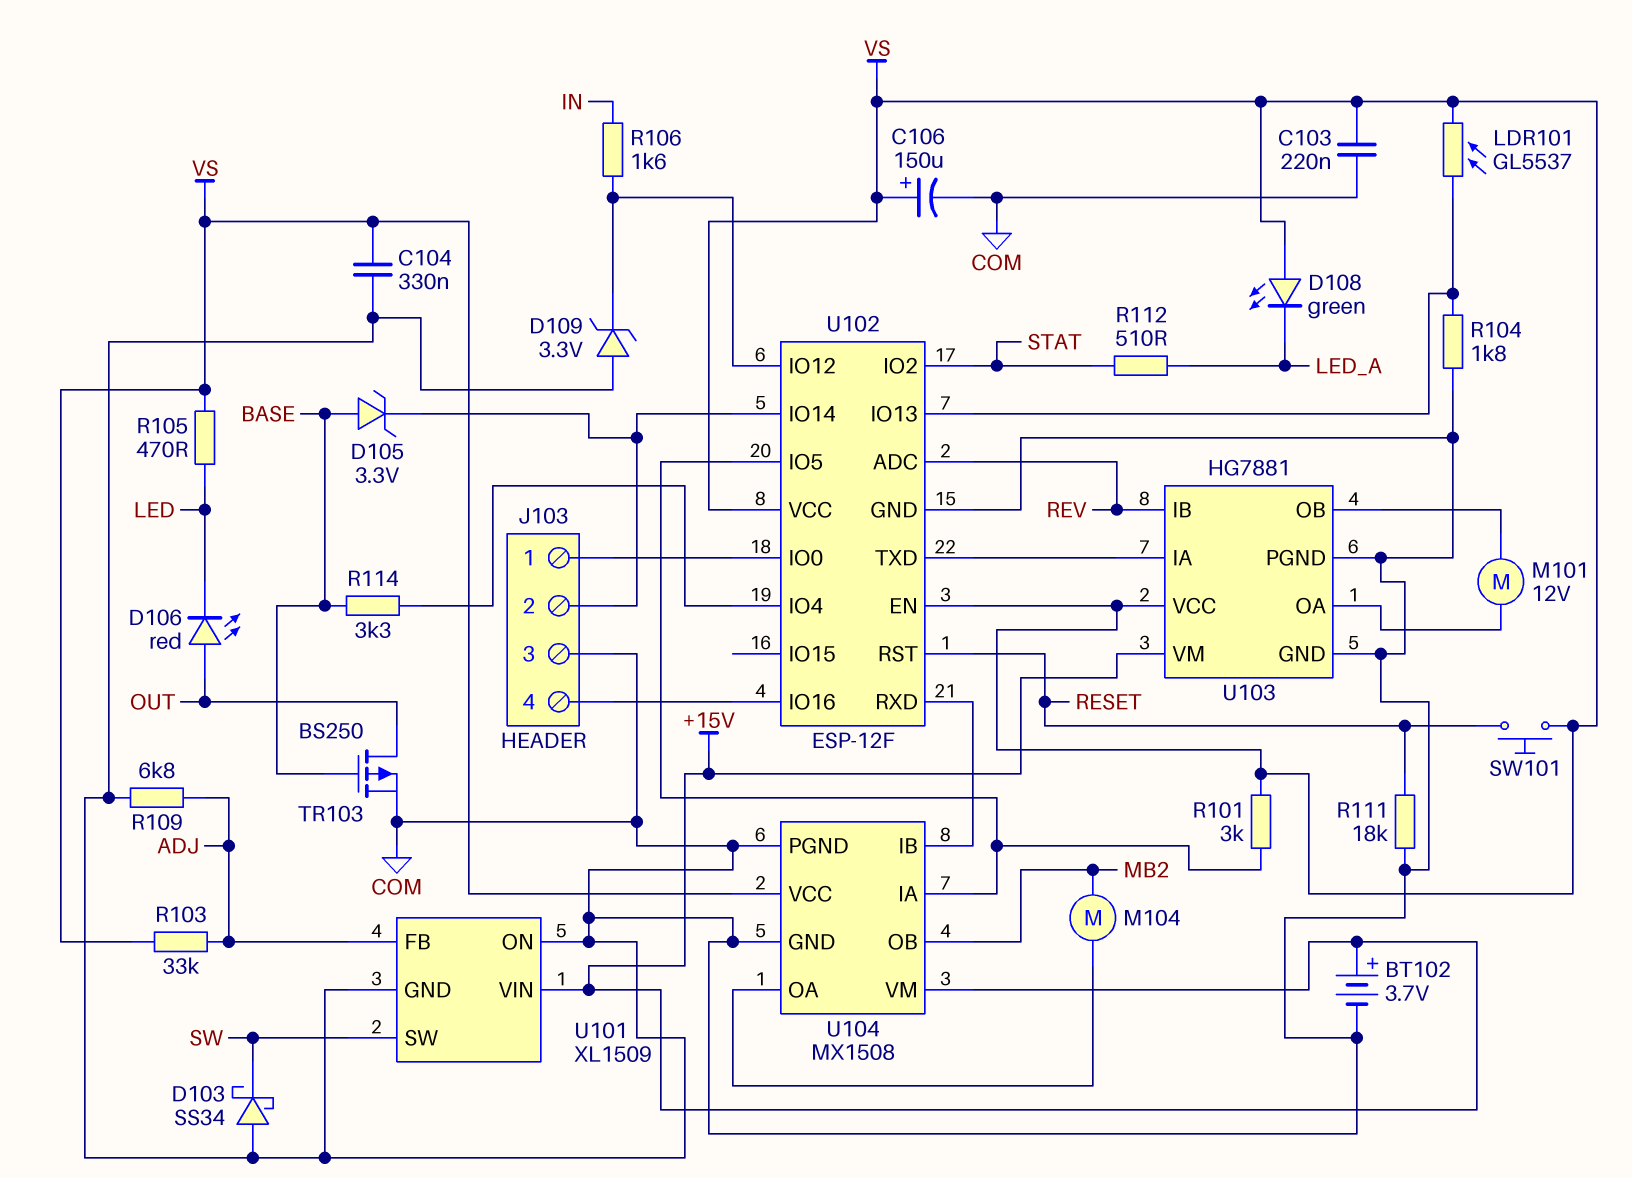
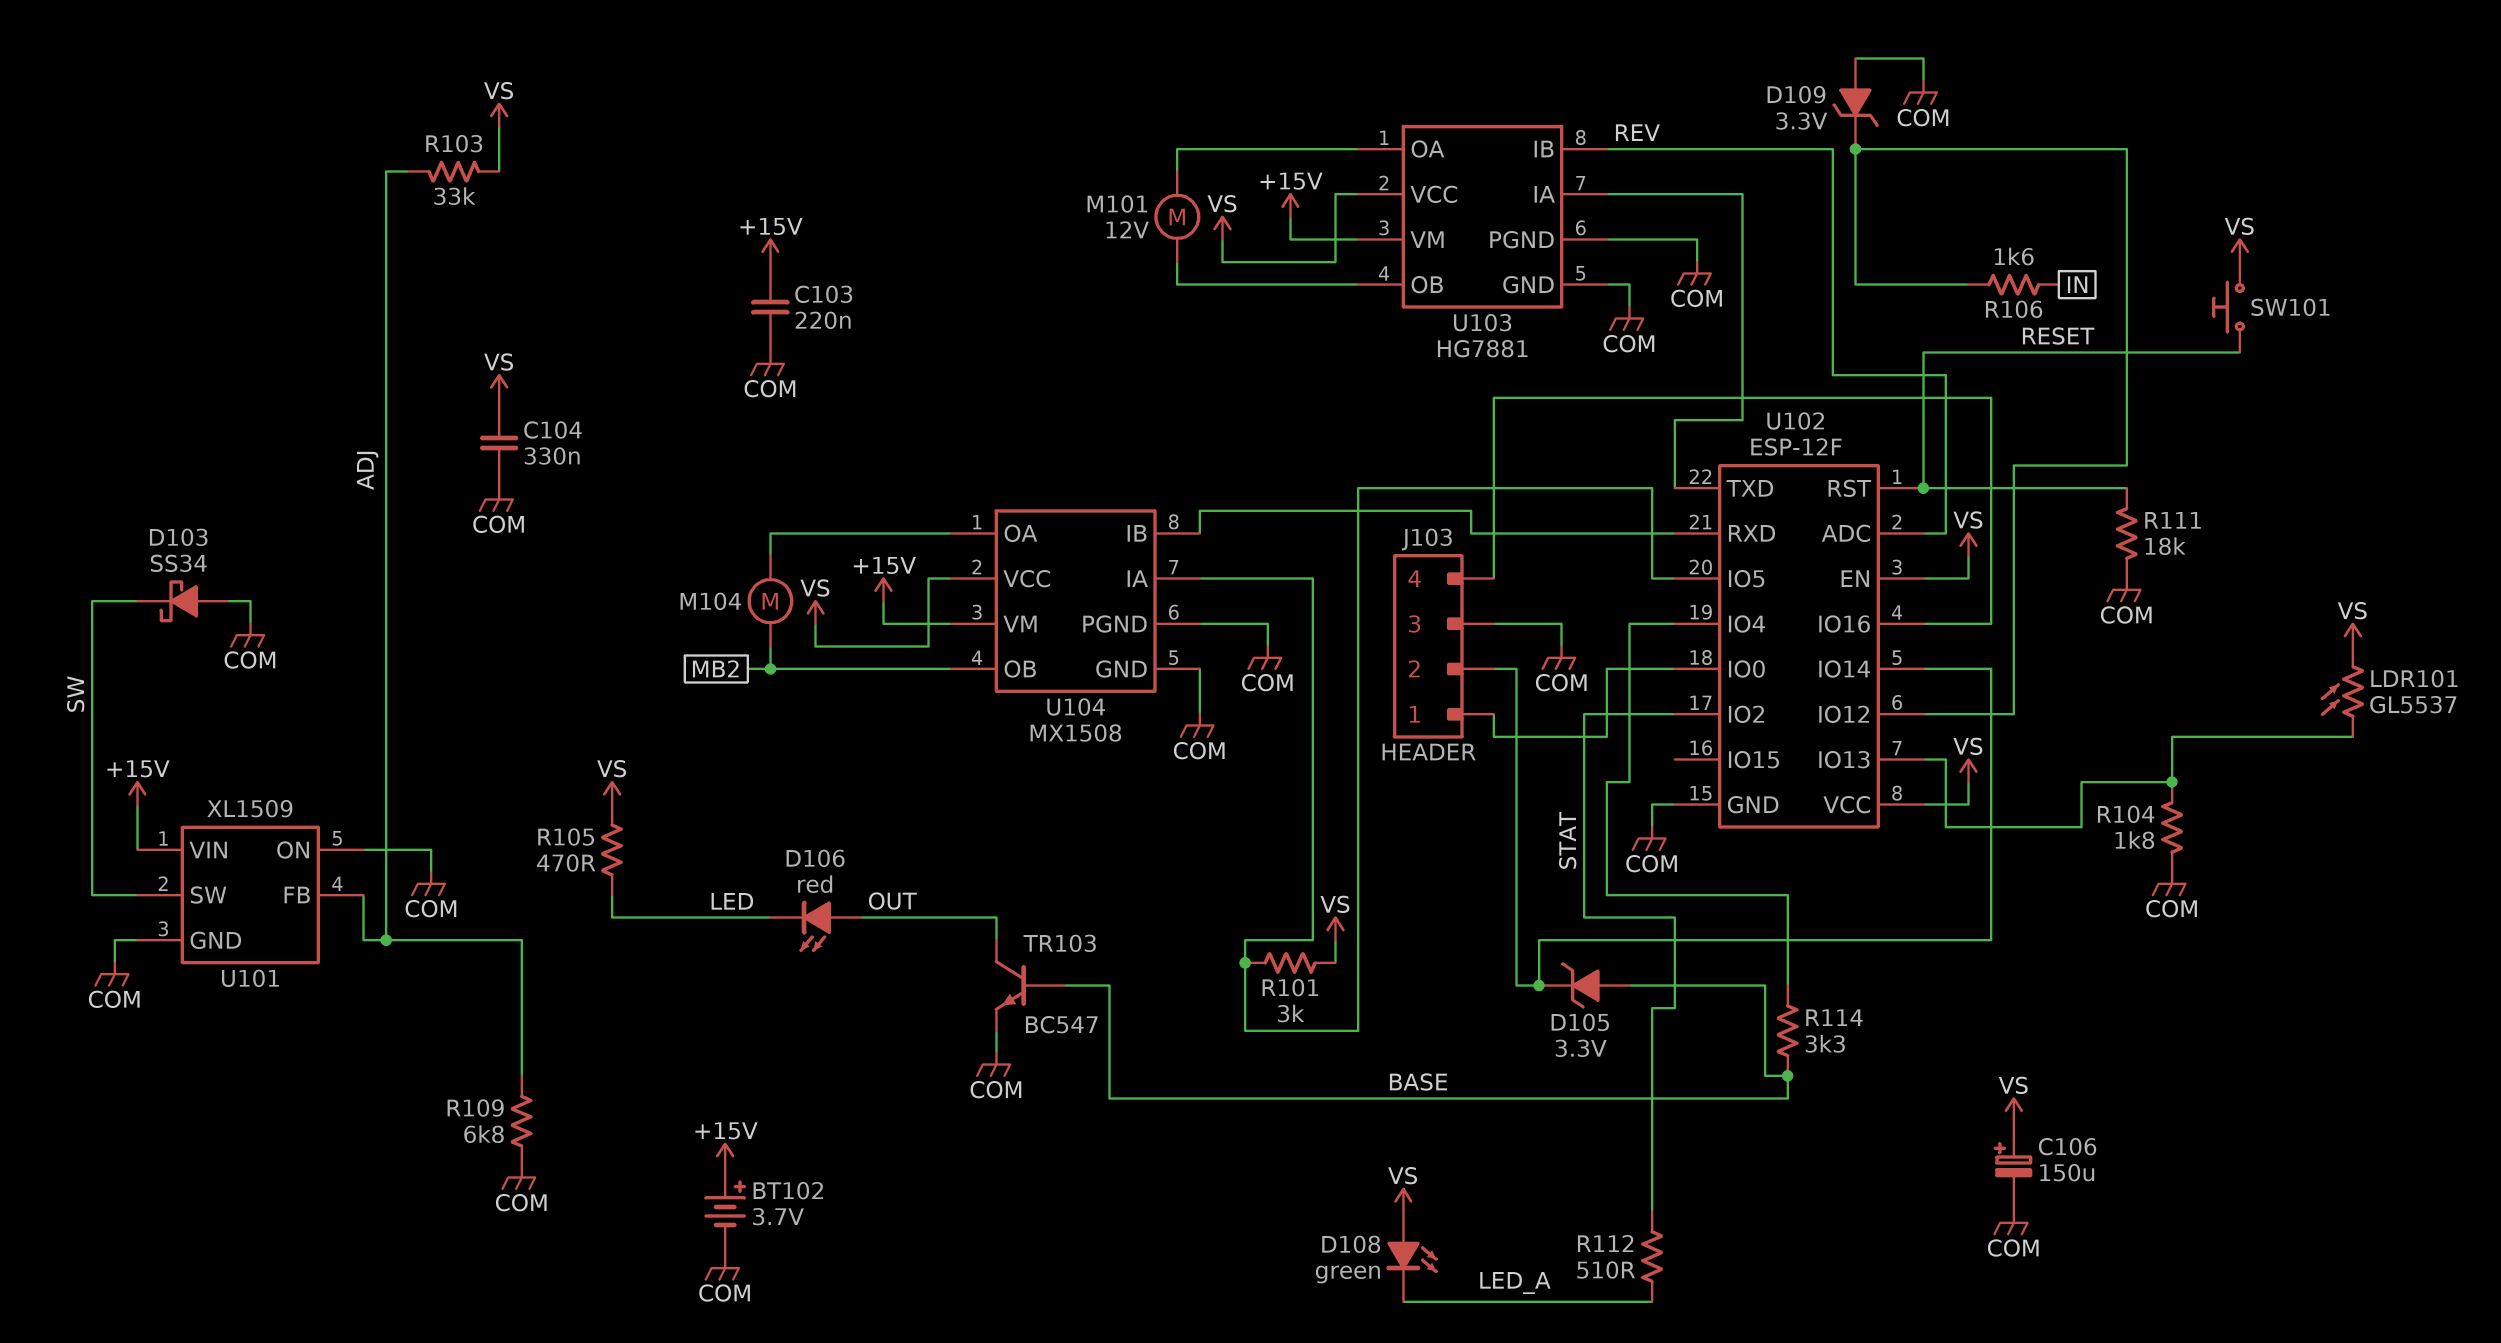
C103: 220nF (COM, VS) -> 220nF (+15V, COM)
TR103: PMOS BS250 (G BASE, D OUT, S COM) -> NPN BC547 (B BASE, C OUT, E COM)

